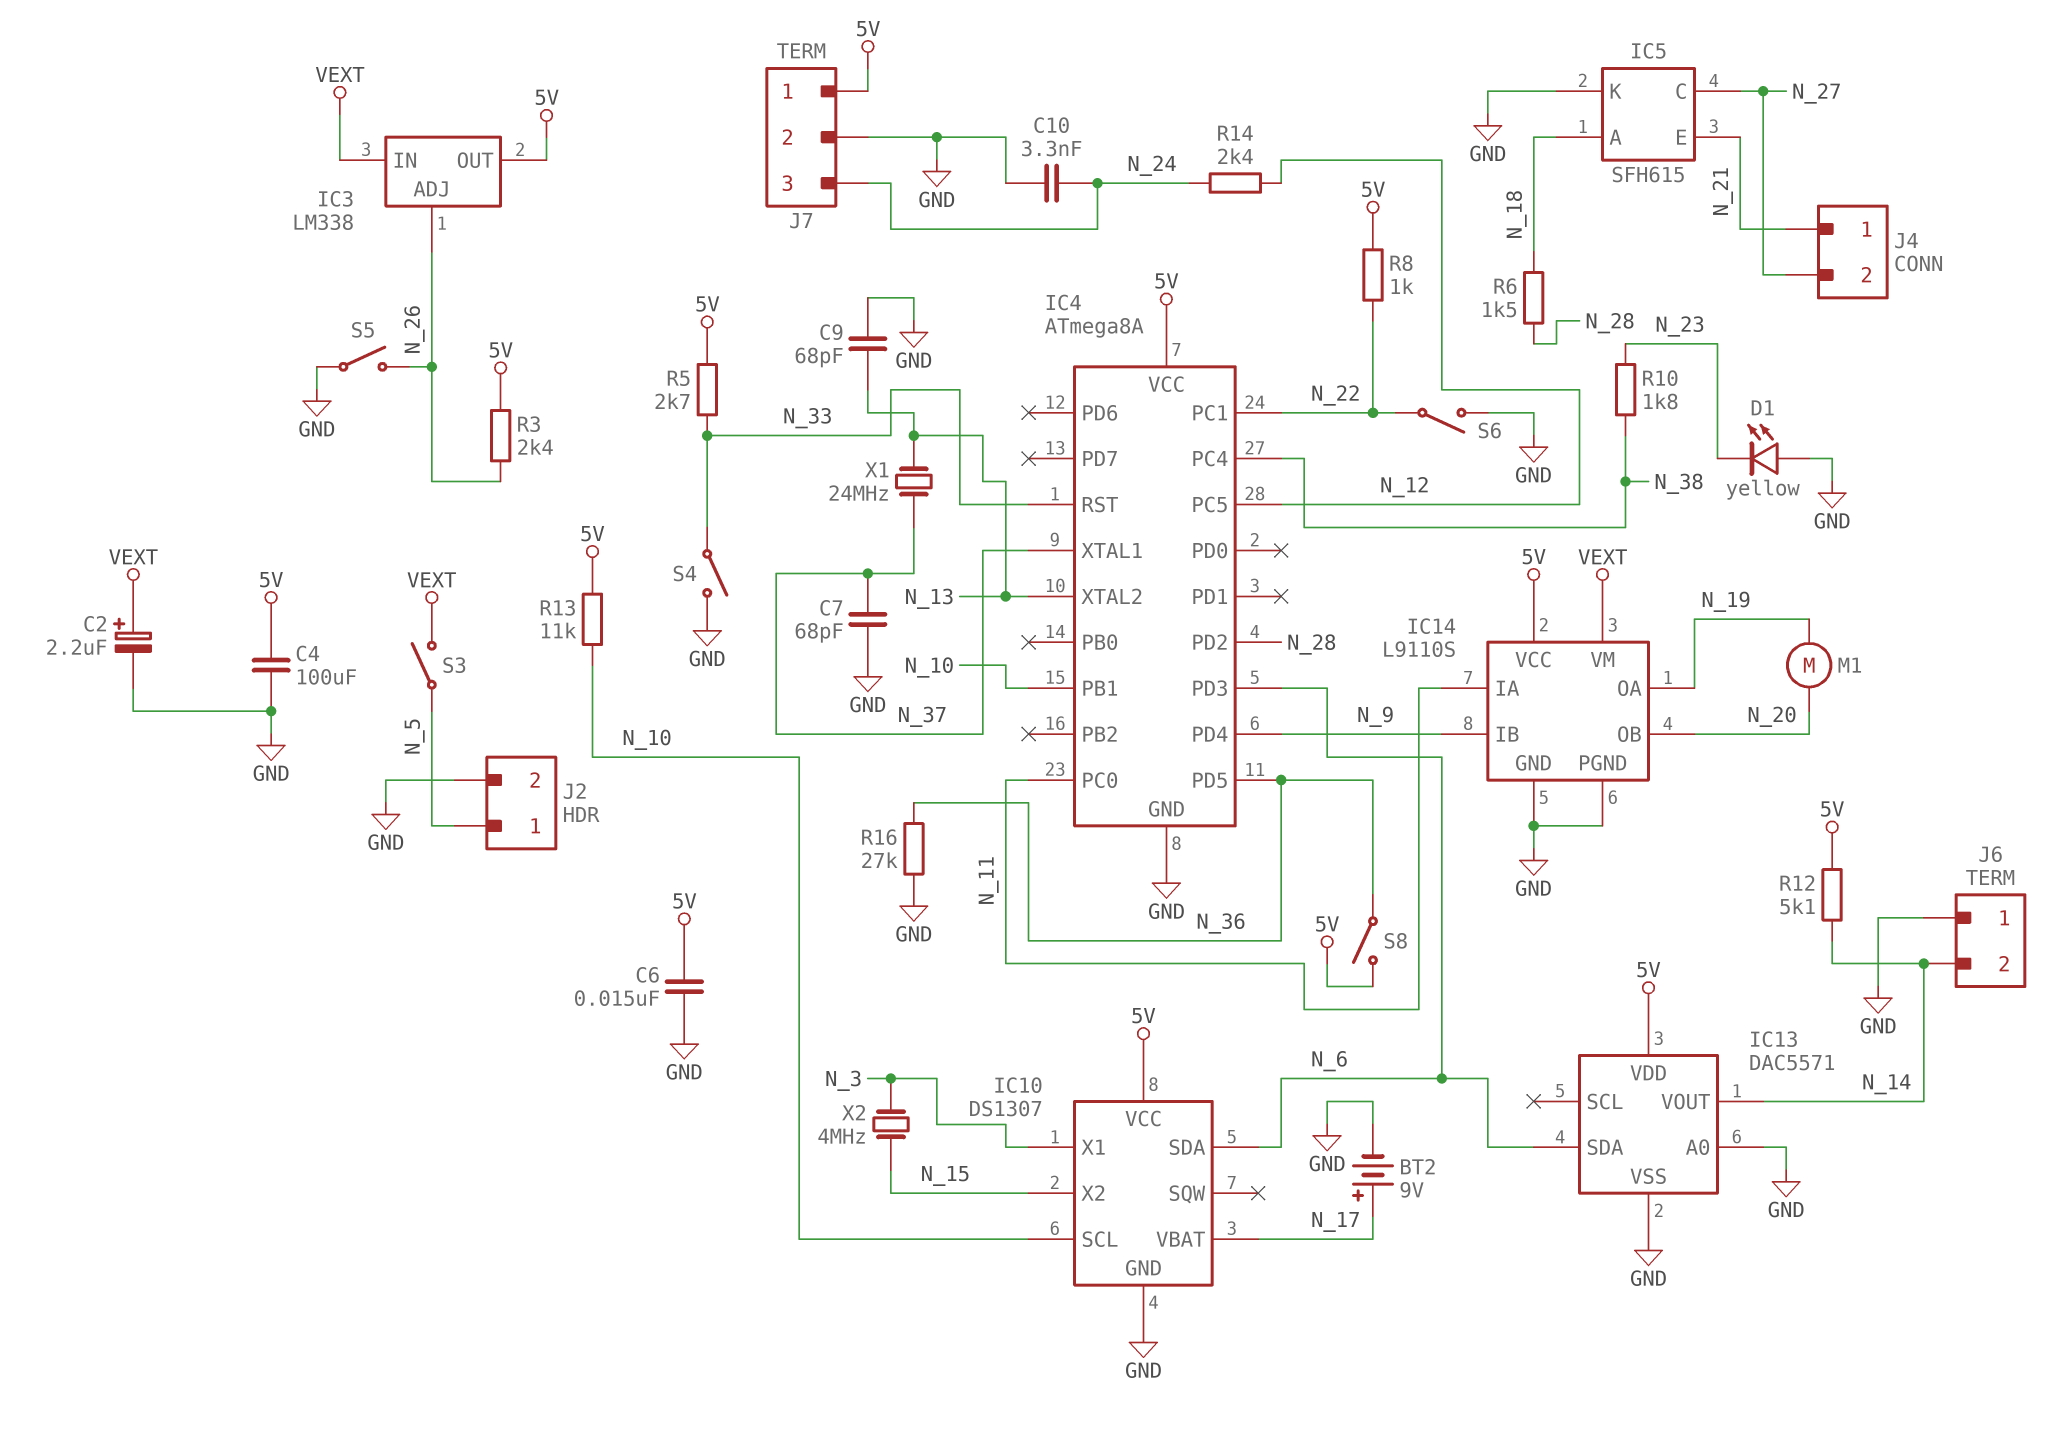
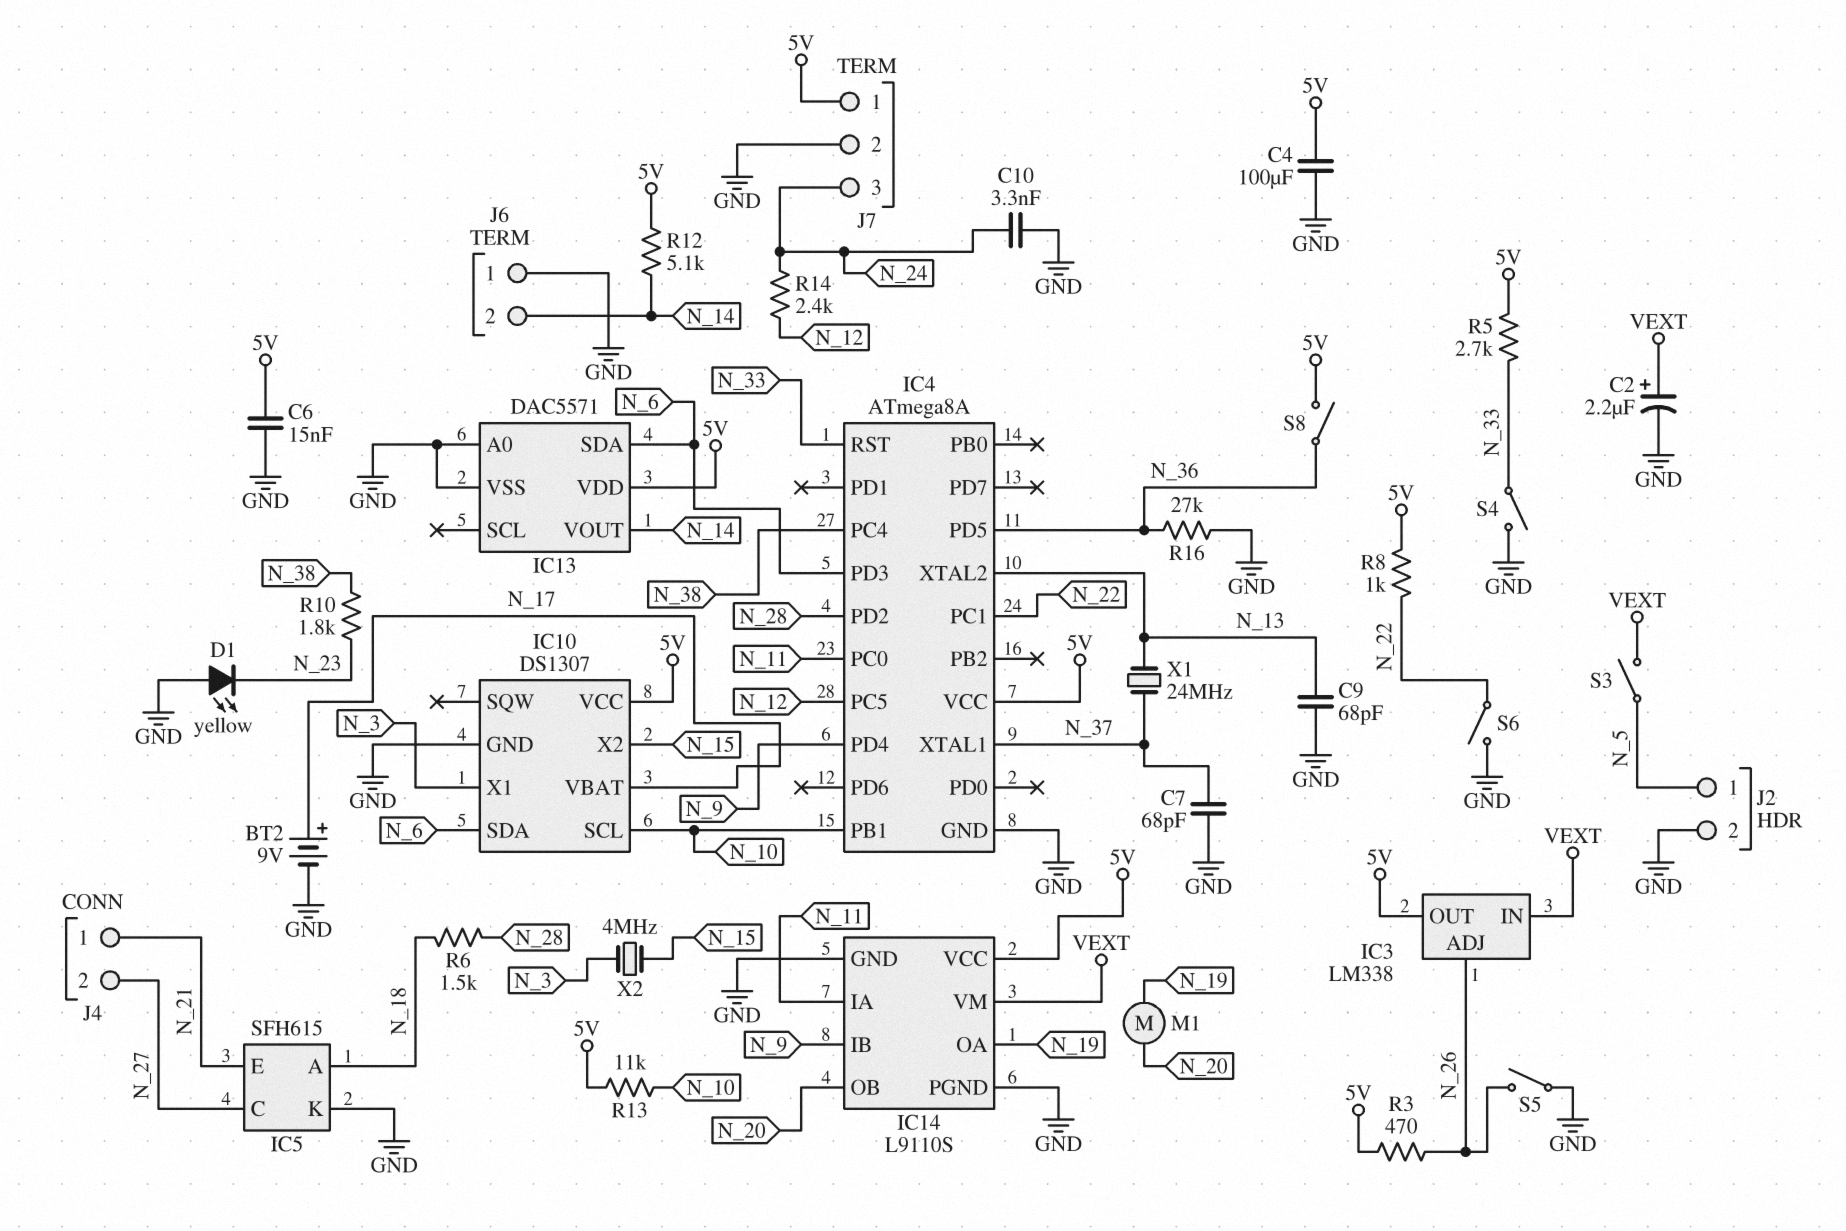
R3: 2.4k (5V, N_26) -> 470 (5V, N_26)

